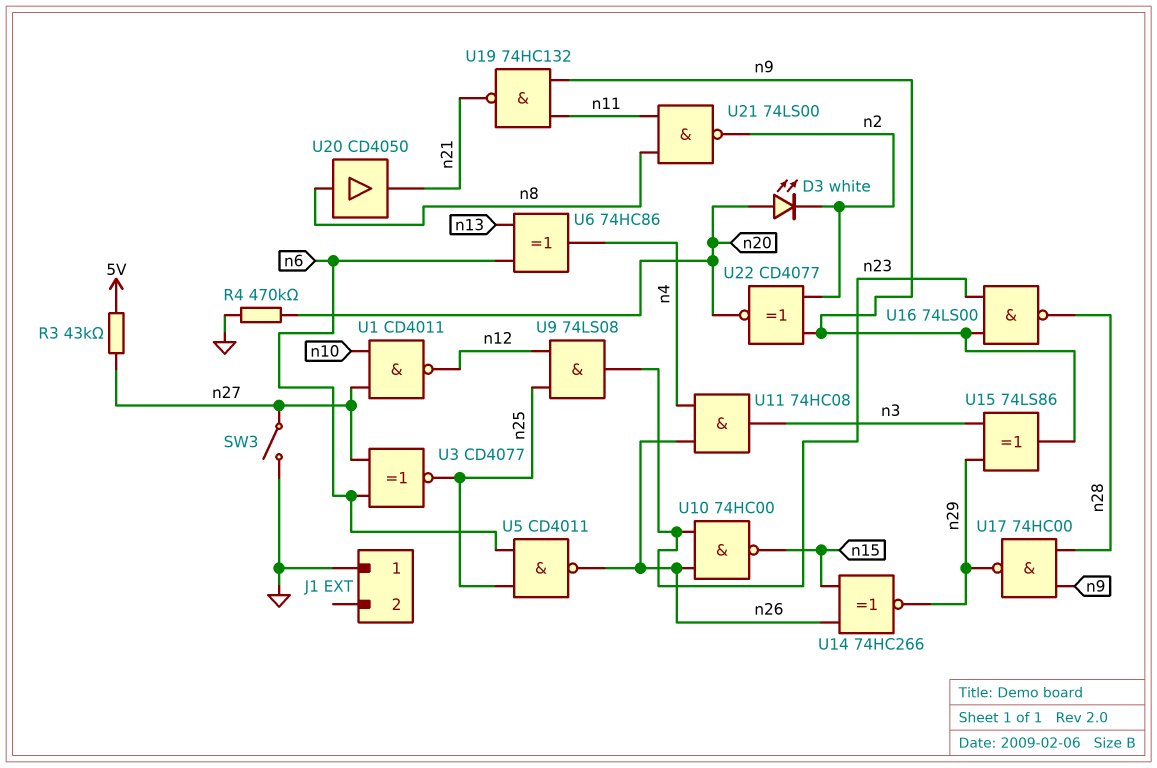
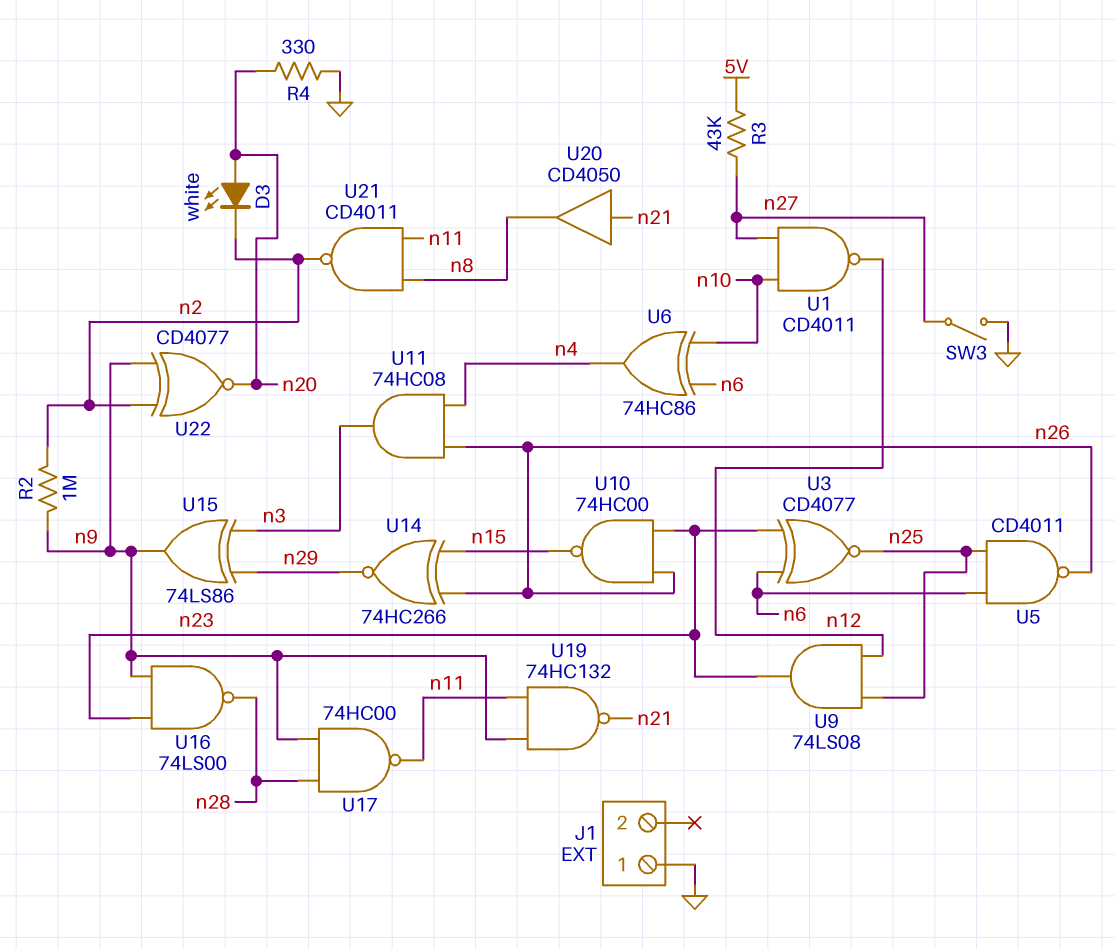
R2: none -> 1M (n2, n9)
R4: 470k (GND, n20) -> 330 (GND, n20)
U3: XNOR CD4077 (in n6, in n27, out n25) -> XNOR CD4077 (in n6, in n23, out n25)
U6: XOR 74HC86 (in n6, in n13, out n4) -> XOR 74HC86 (in n6, in n10, out n4)
U17: NAND 74HC00 (in n9, in n28, out n29) -> NAND 74HC00 (in n9, in n28, out n11)
U20: buffer CD4050 (in n8, out n21) -> buffer CD4050 (in n21, out n8)
U21: NAND 74LS00 (in n8, in n11, out n2) -> NAND CD4011 (in n8, in n11, out n2)

